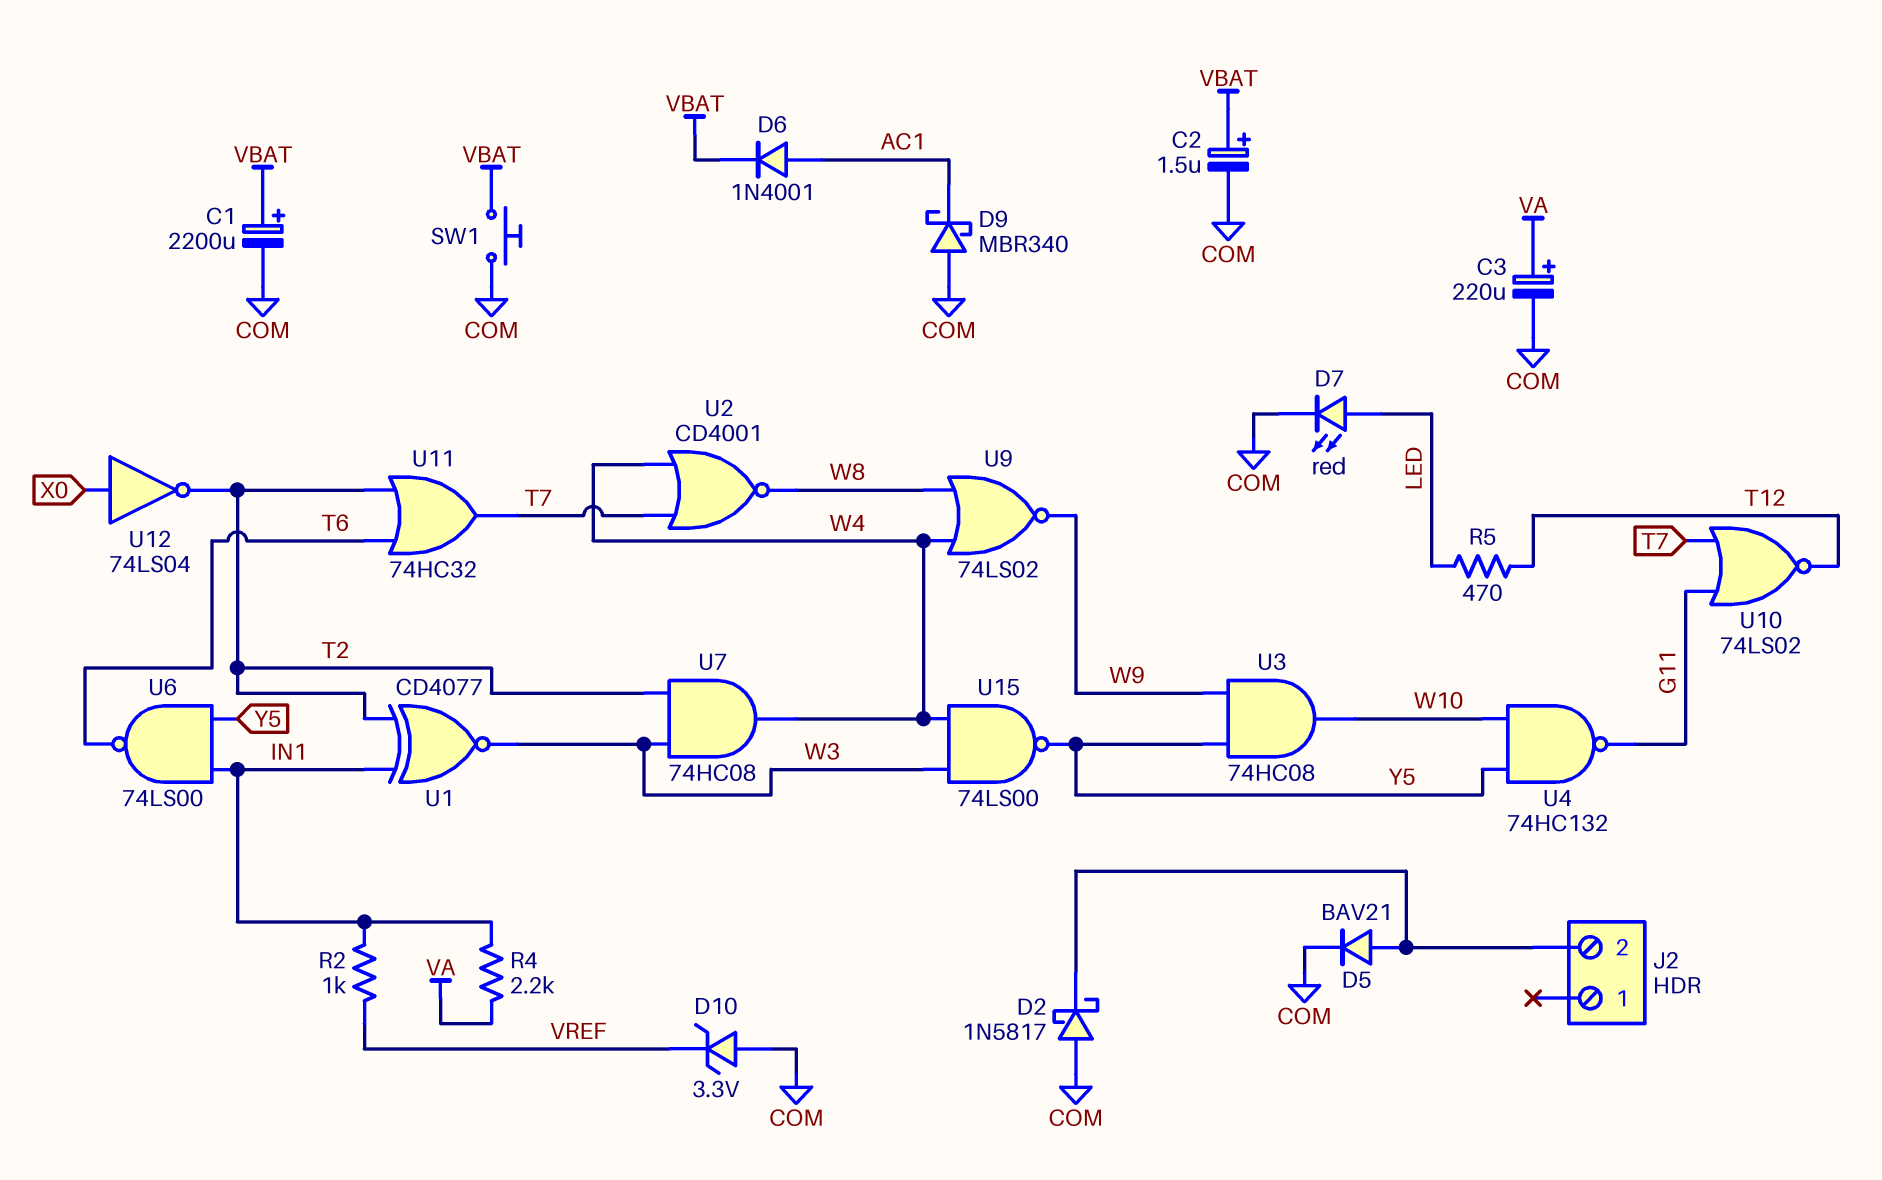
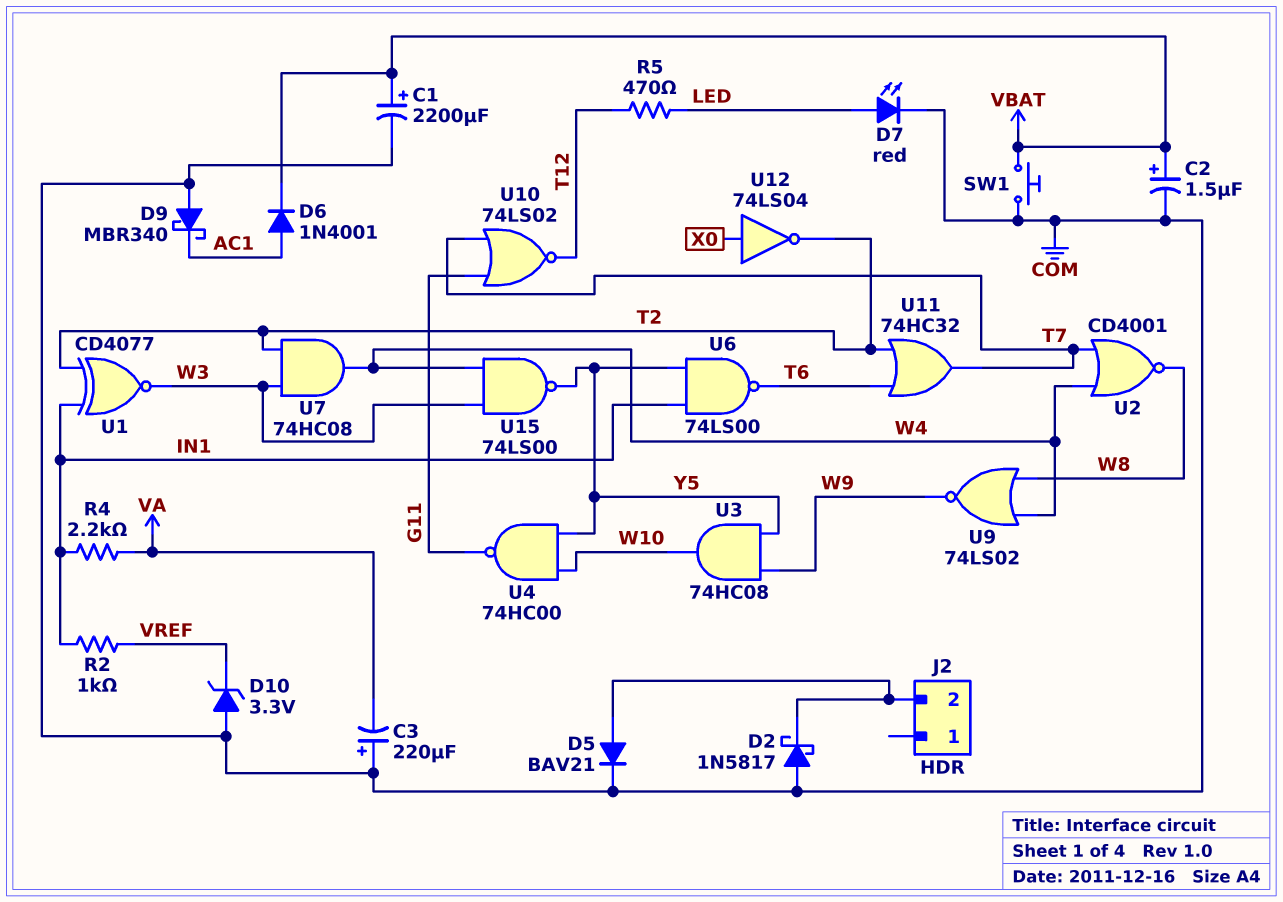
C3: 220uF (plus VA, minus COM) -> 220uF (plus COM, minus VA)
U4: NAND 74HC132 (in W10, in Y5, out G11) -> NAND 74HC00 (in W10, in Y5, out G11)

